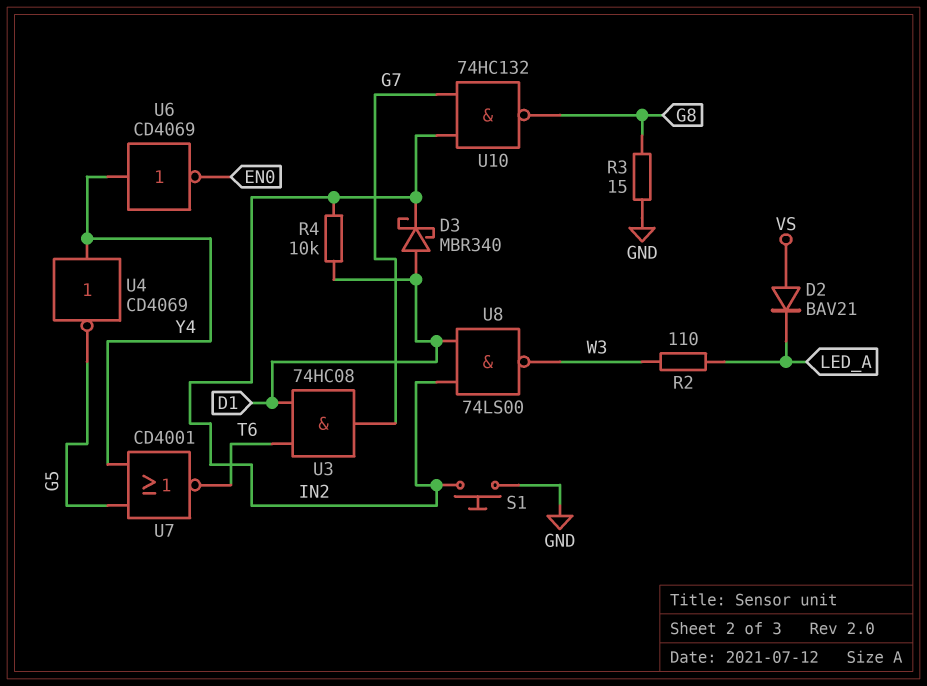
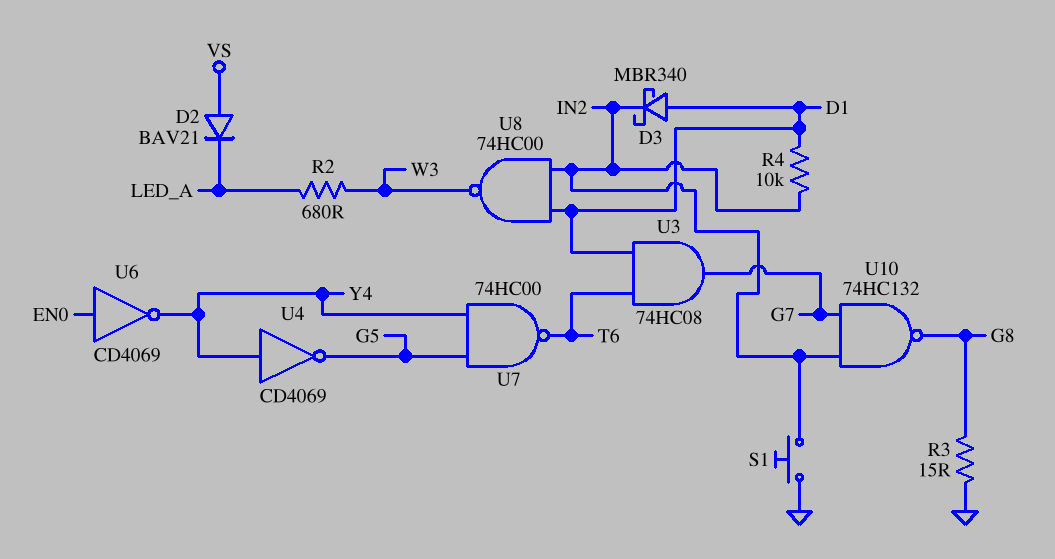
R2: 110 (LED_A, W3) -> 680 (LED_A, W3)
U6: NOT CD4069 (in Y4, out EN0) -> NOT CD4069 (in EN0, out Y4)
U7: NOR CD4001 (in G5, in Y4, out T6) -> NAND 74HC00 (in G5, in Y4, out T6)
U8: NAND 74LS00 (in D1, in IN2, out W3) -> NAND 74HC00 (in D1, in IN2, out W3)

